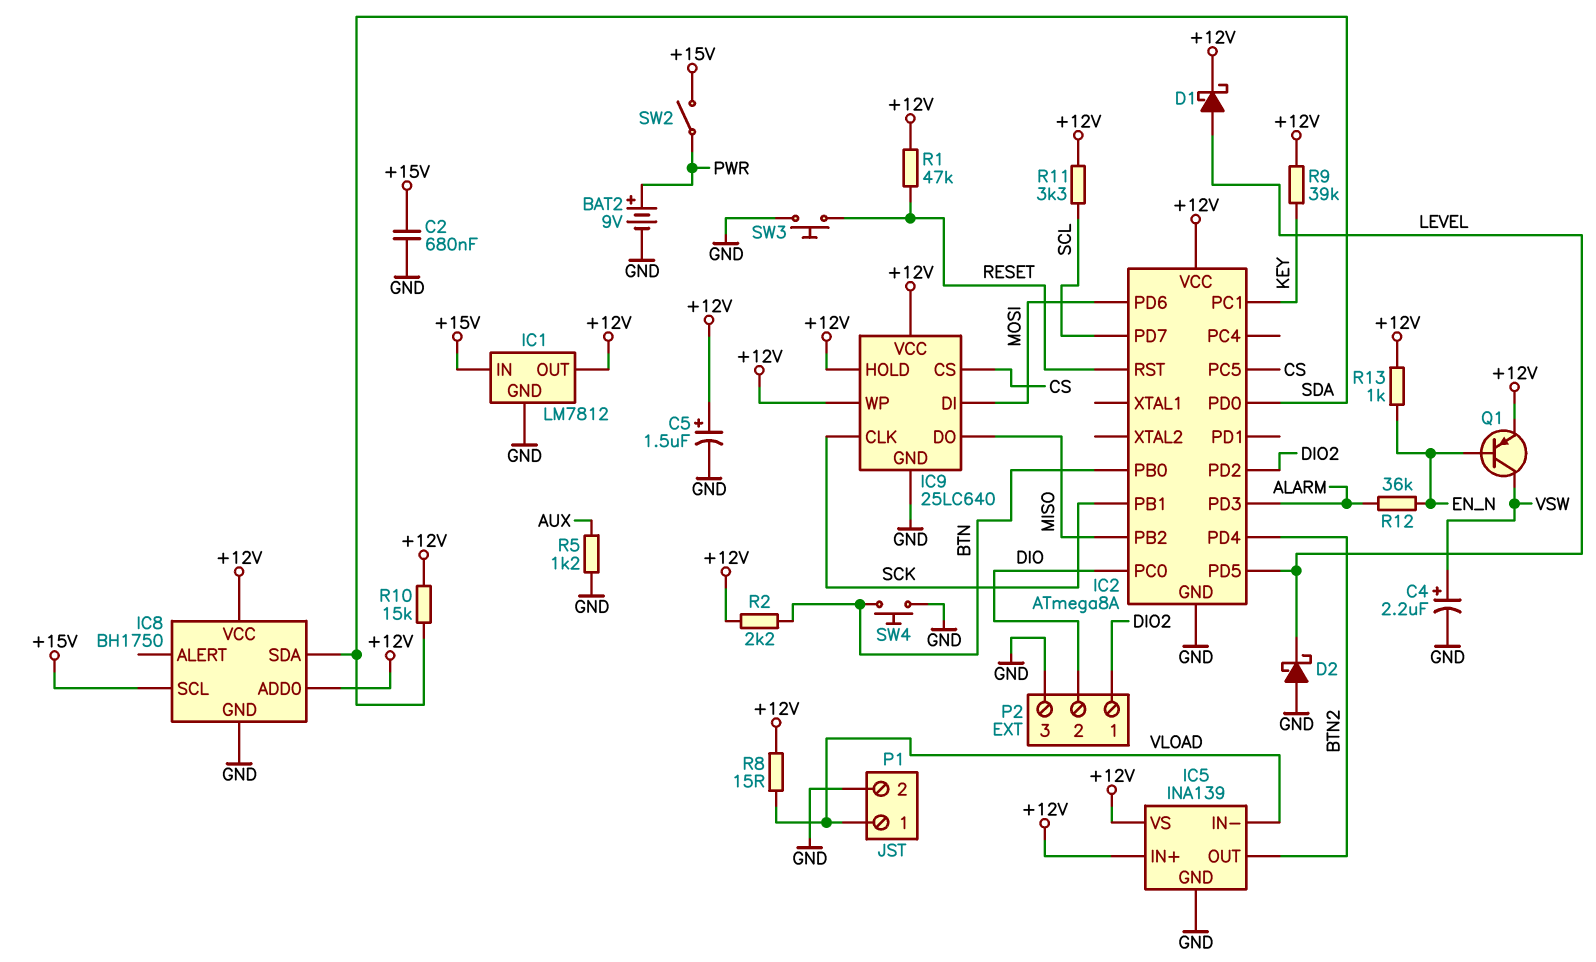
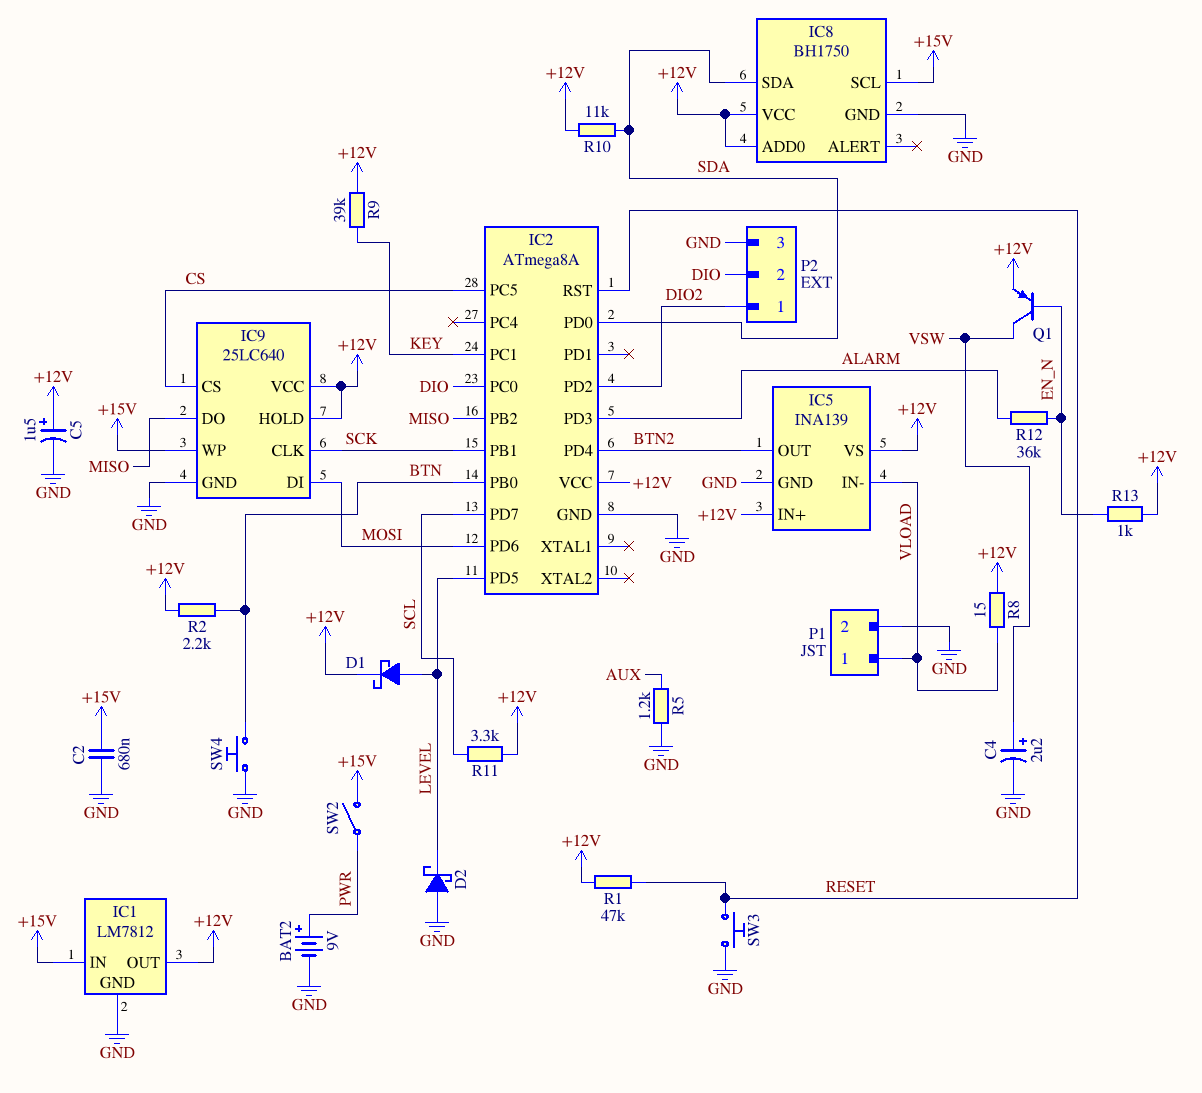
IC9 pin WP: +12V -> +15V
R10: 15k (+12V, SDA) -> 11k (+12V, SDA)

